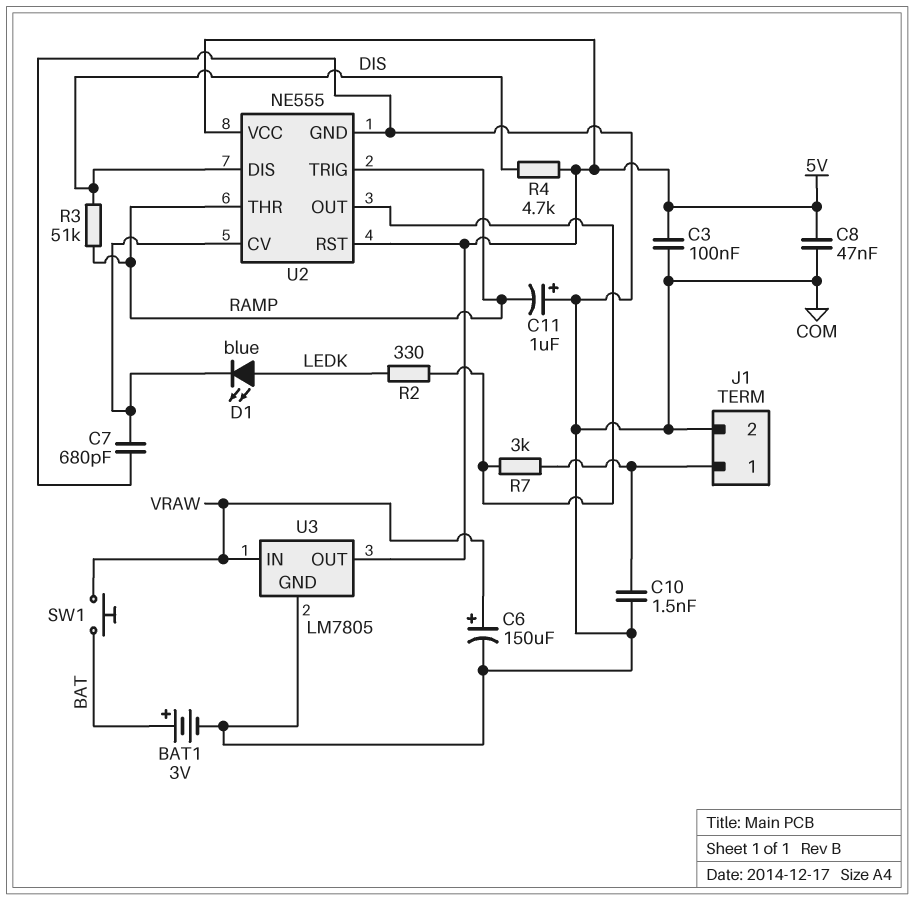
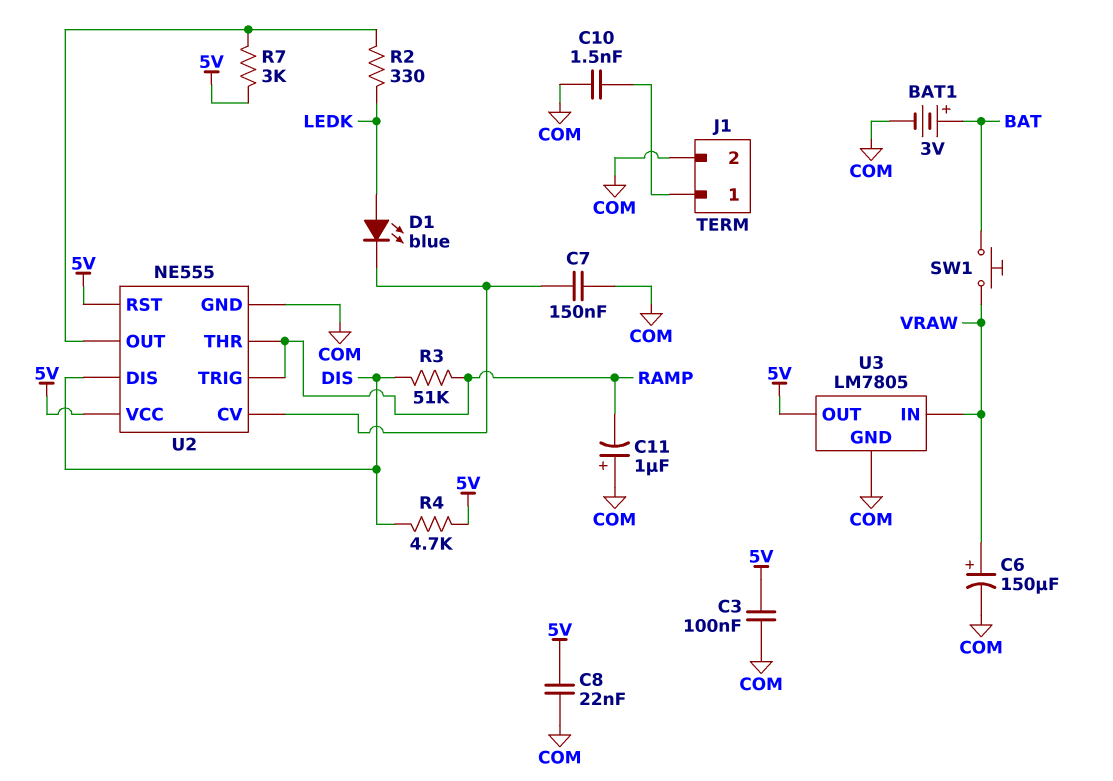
C7: 680pF (COM, U2/CV) -> 150nF (COM, U2/CV)
C8: 47nF (5V, COM) -> 22nF (5V, COM)
R7: 3k (J1/1, U2/OUT) -> 3k (5V, U2/OUT)

